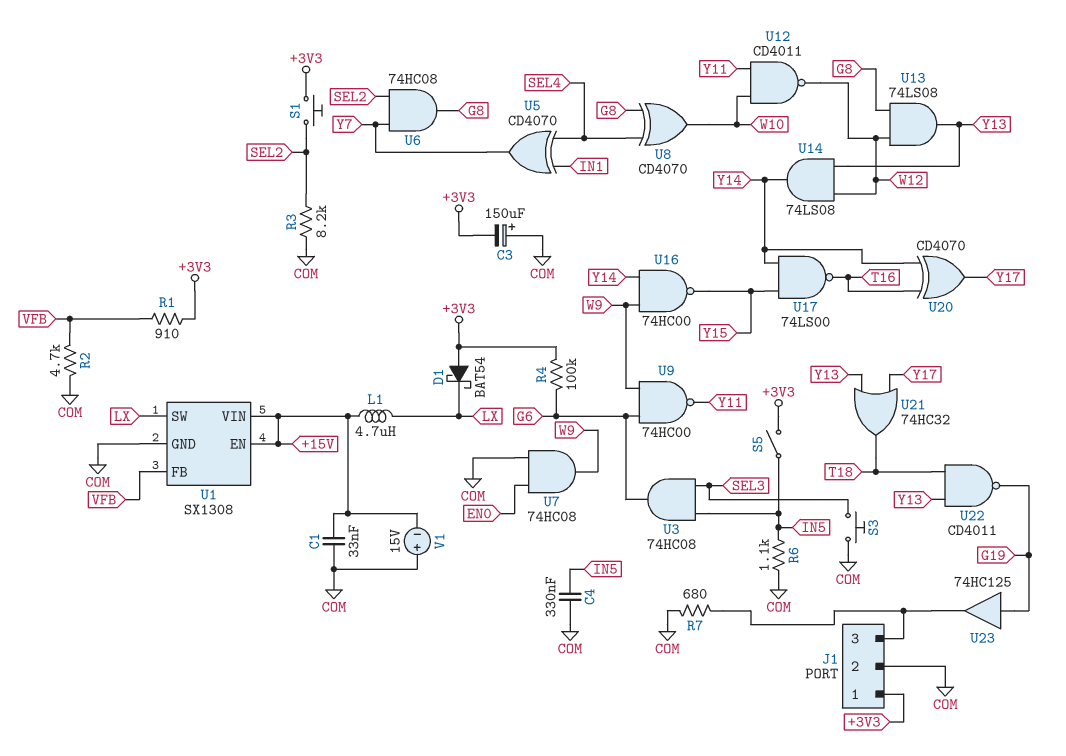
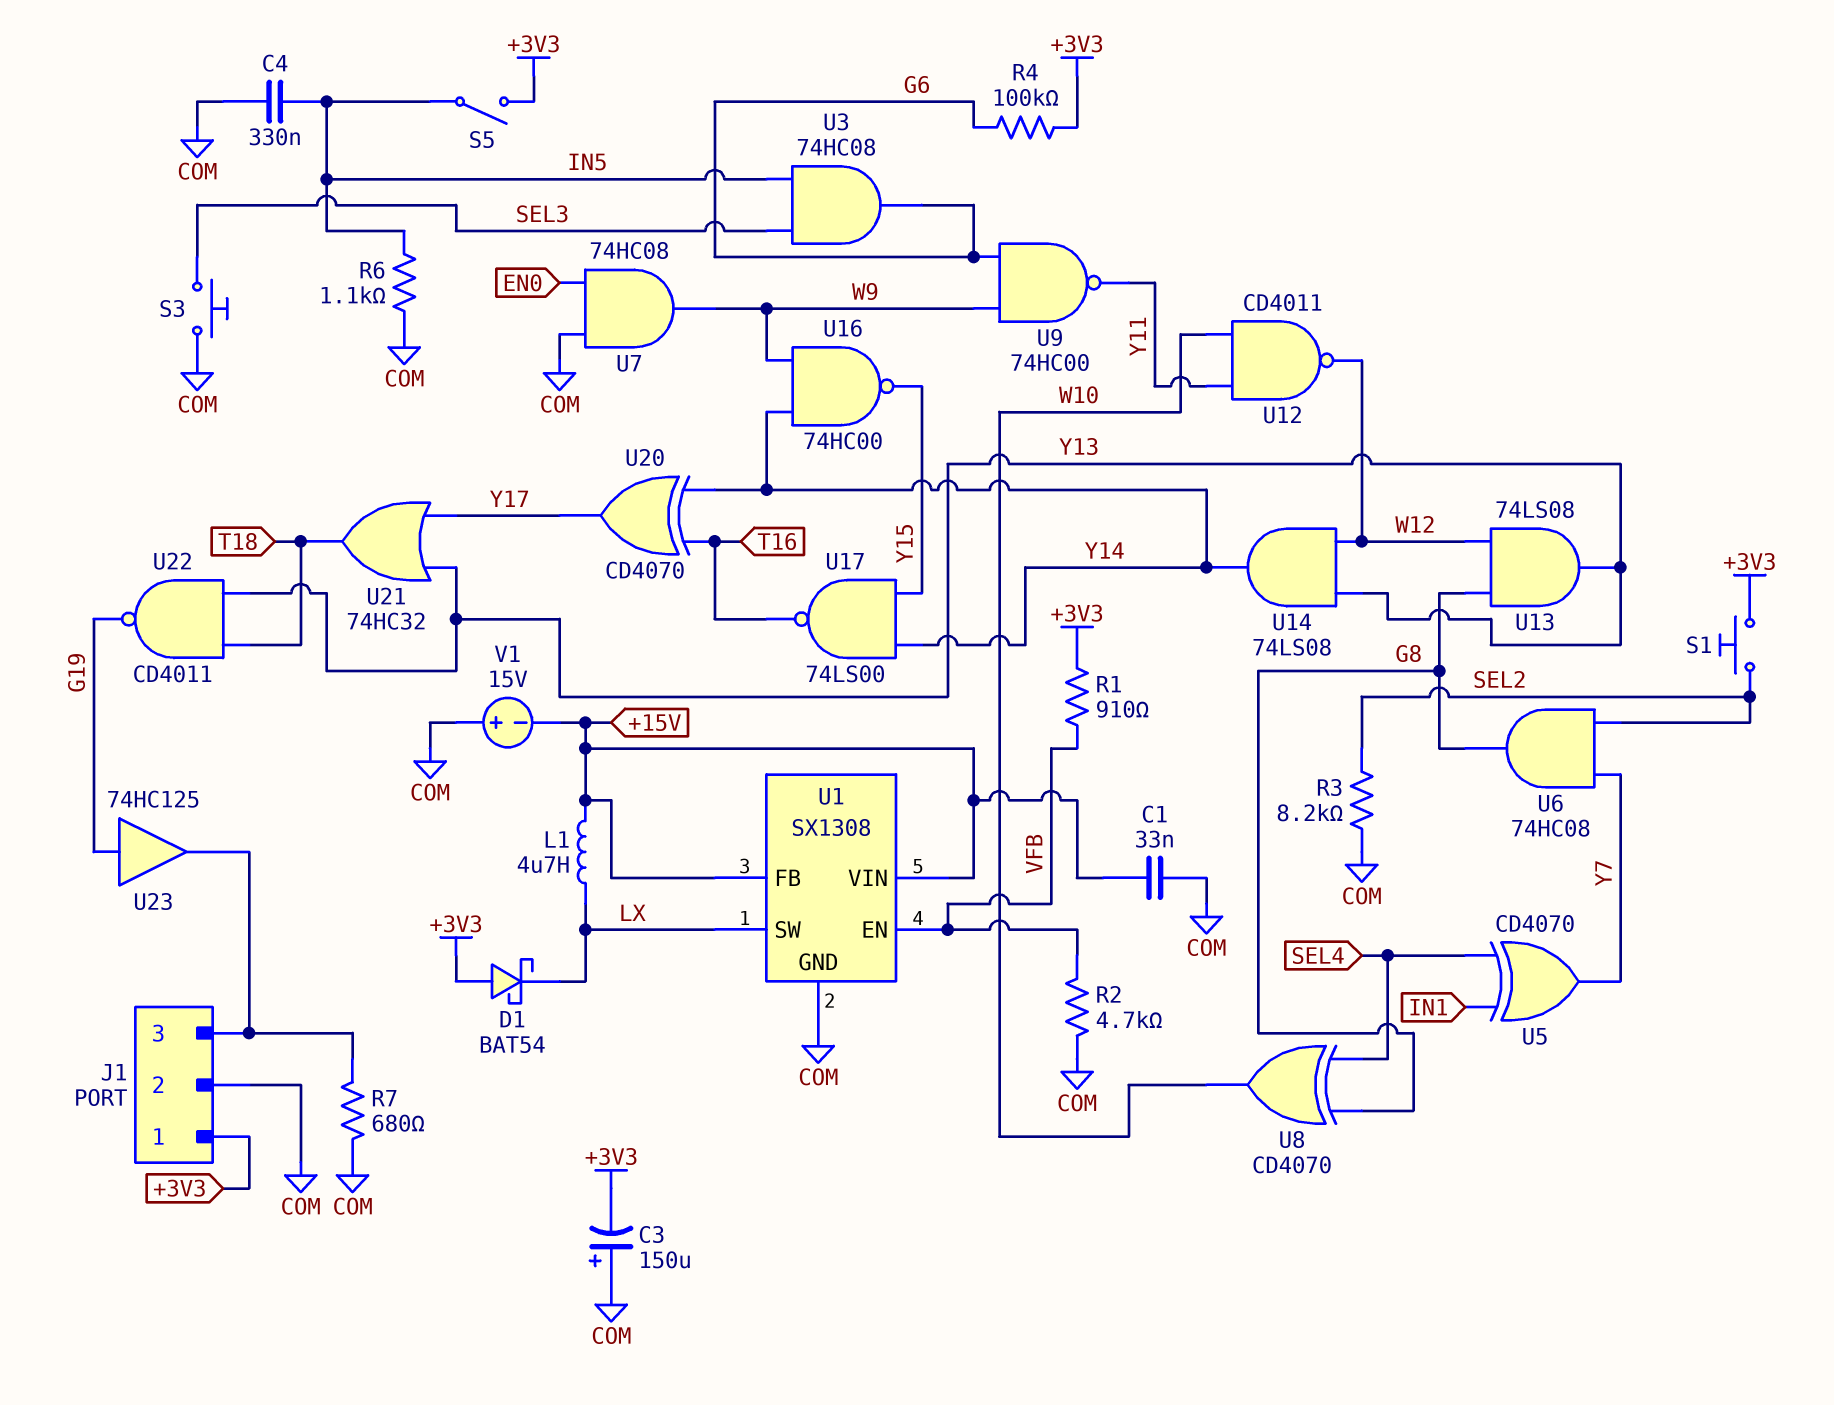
U1 pin EN: +15V -> VFB
U1 pin FB: VFB -> +15V

